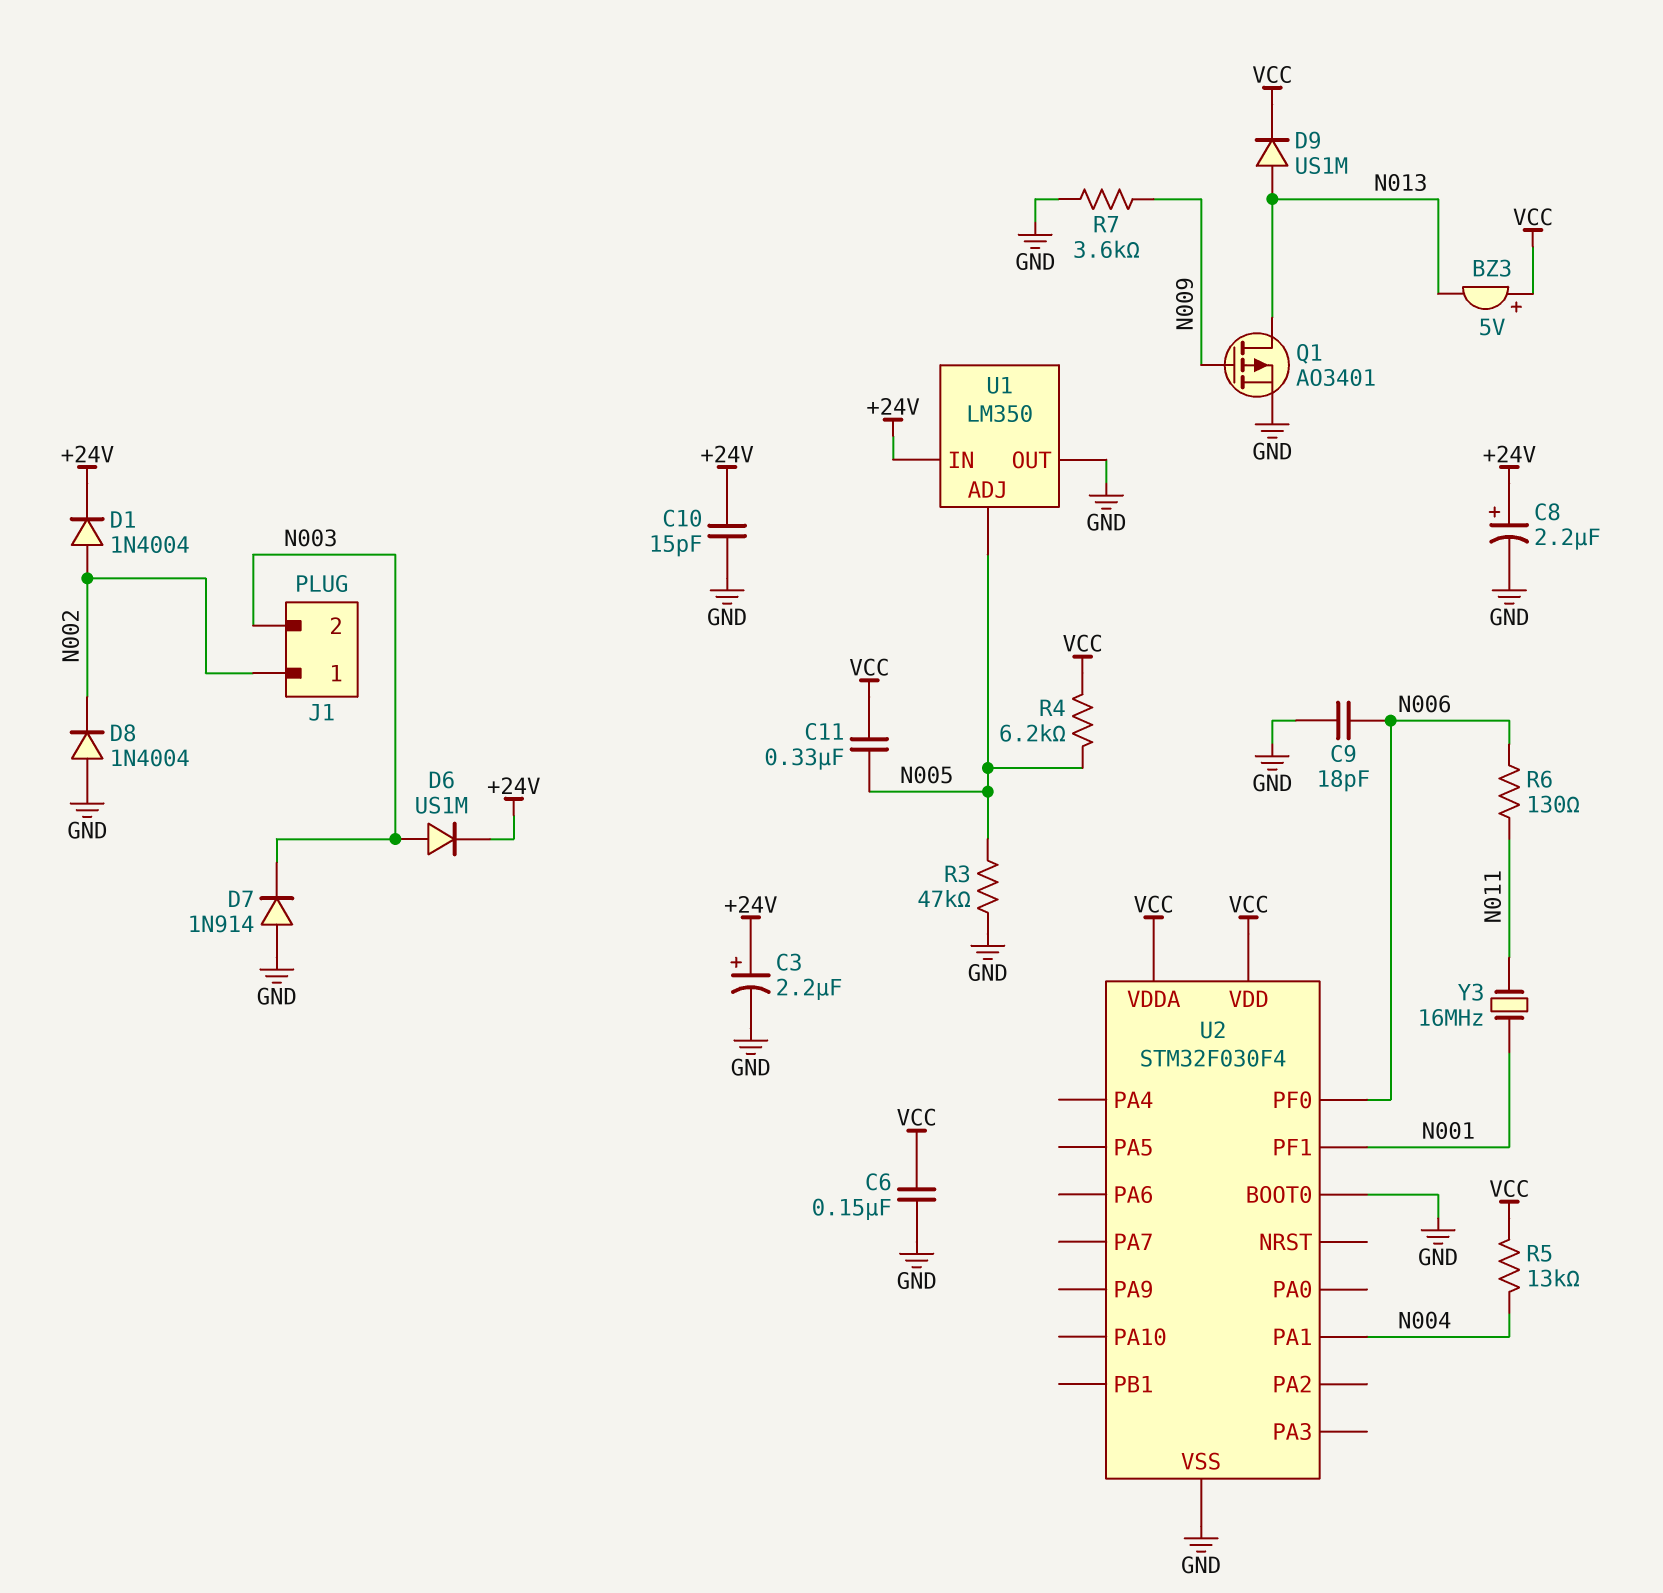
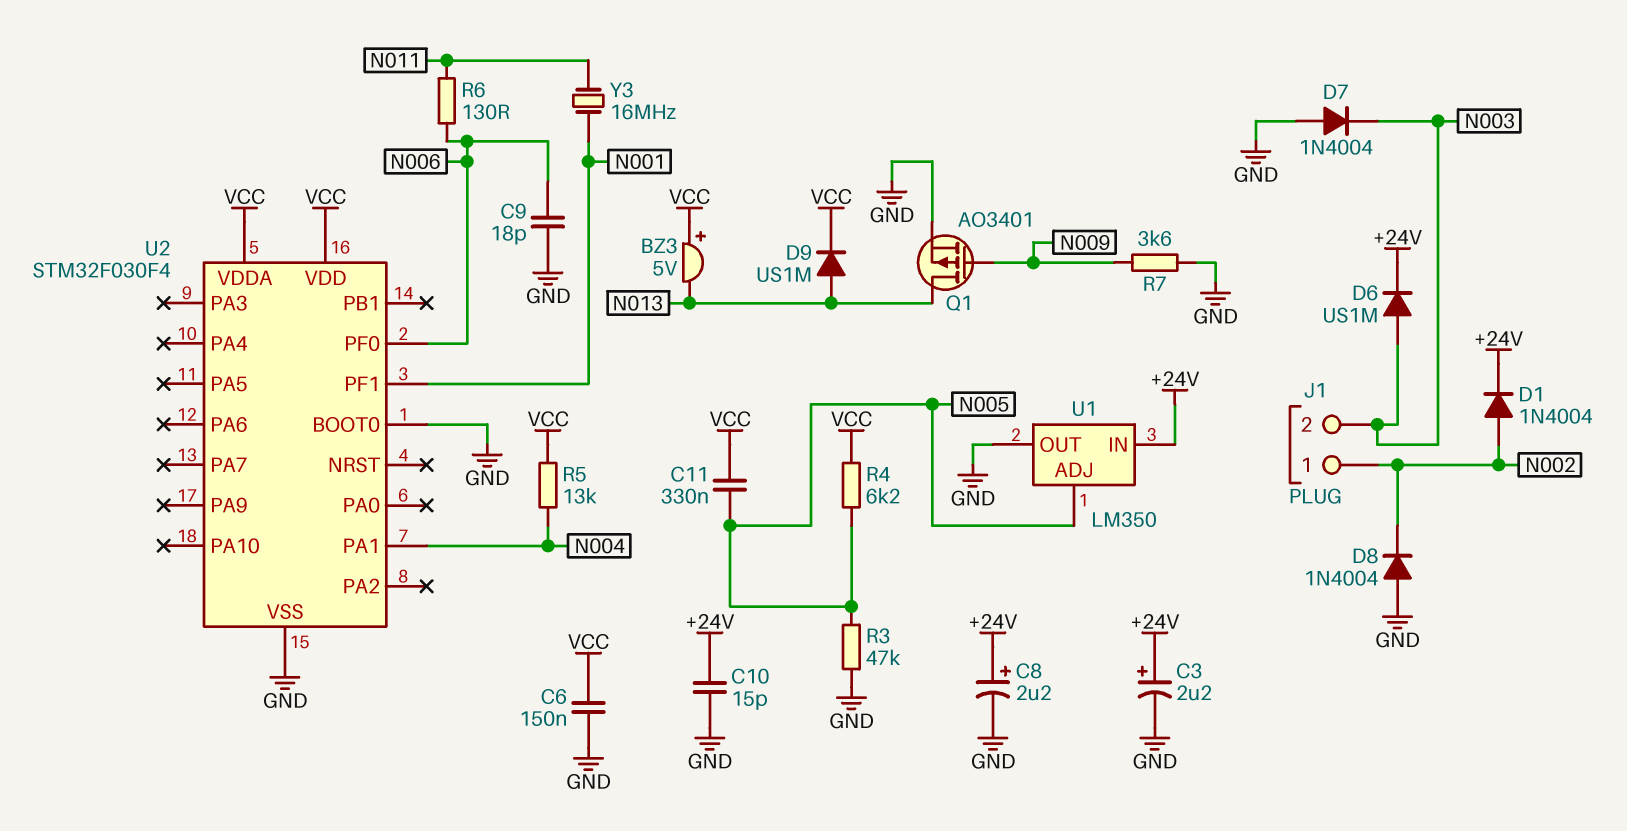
D7: diode 1N914 (A GND, K N003) -> diode 1N4004 (A GND, K N003)

